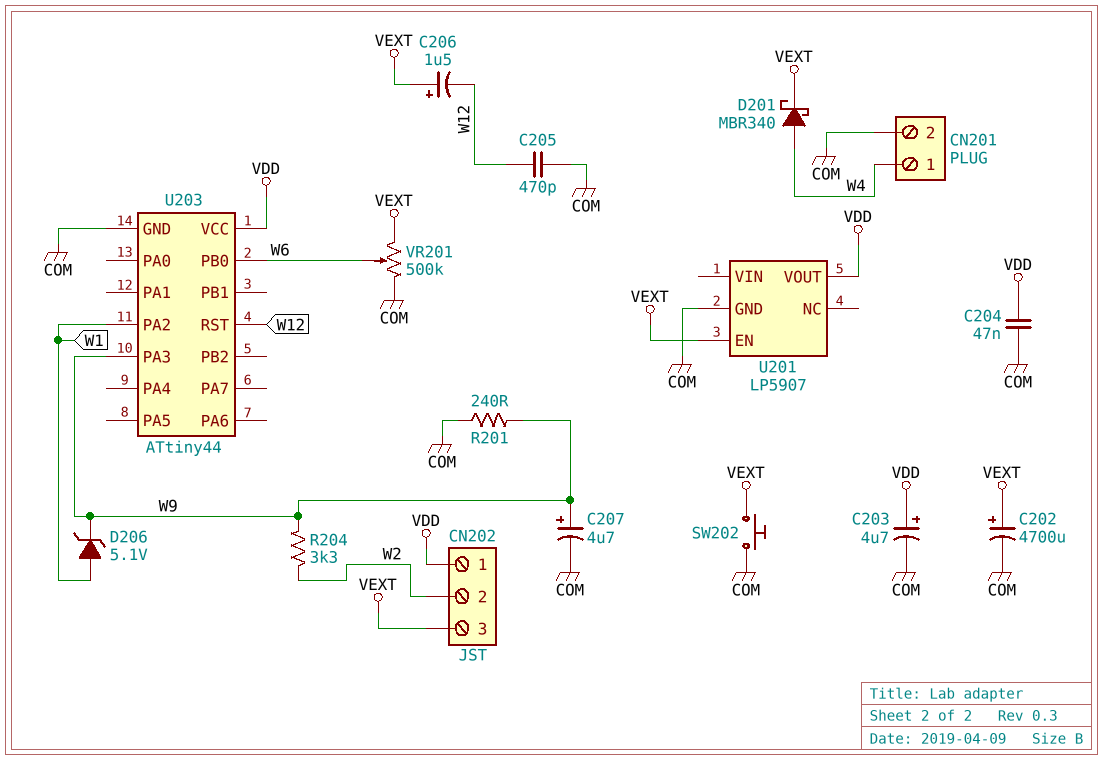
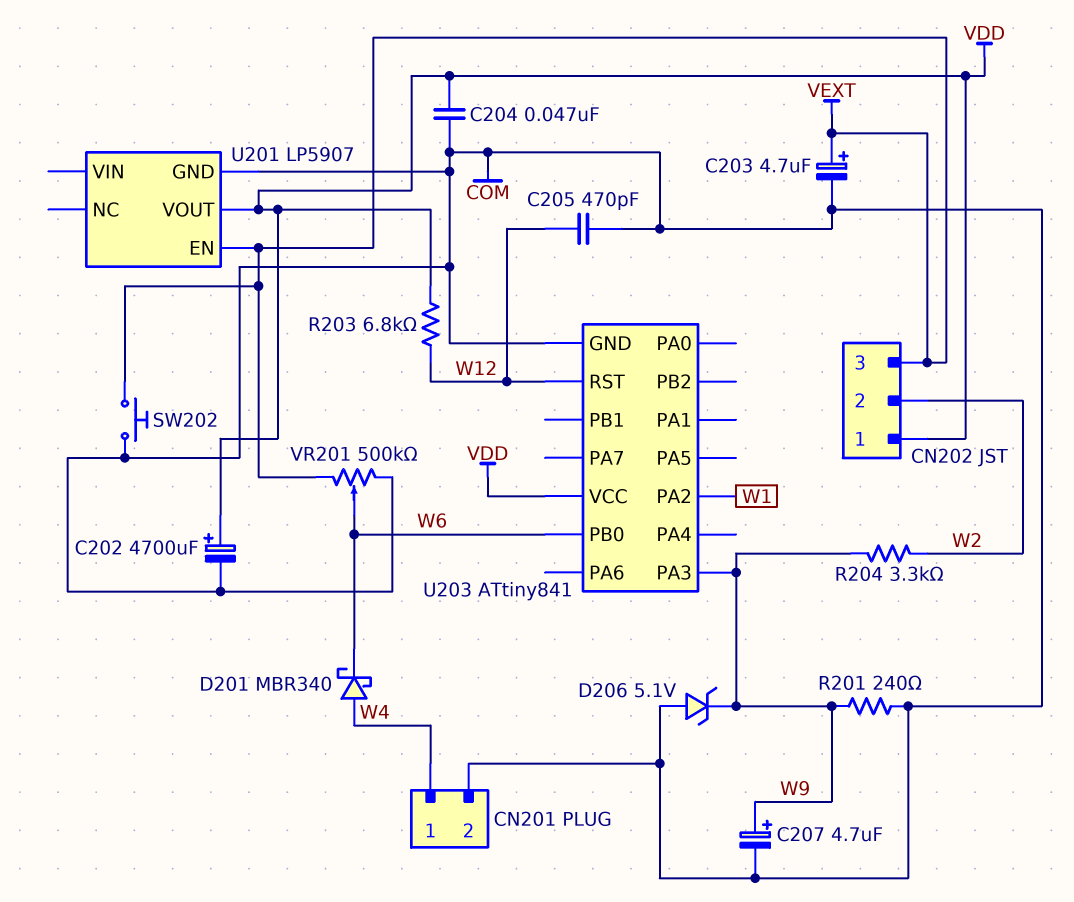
C202: 4700uF (plus VEXT, minus COM) -> 4700uF (plus VDD, minus COM)
C203: 4.7uF (plus VDD, minus COM) -> 4.7uF (plus VEXT, minus COM)
C206: 1.5uF (plus VEXT, minus W12) -> none
D201: schottky MBR340 (A W4, K VEXT) -> schottky MBR340 (A W4, K W6)
D206: zener 5.1V (A W1, K W9) -> zener 5.1V (A COM, K W9)
R203: none -> 6.8k (VDD, W12)
U203: ATtiny44 -> ATtiny841

